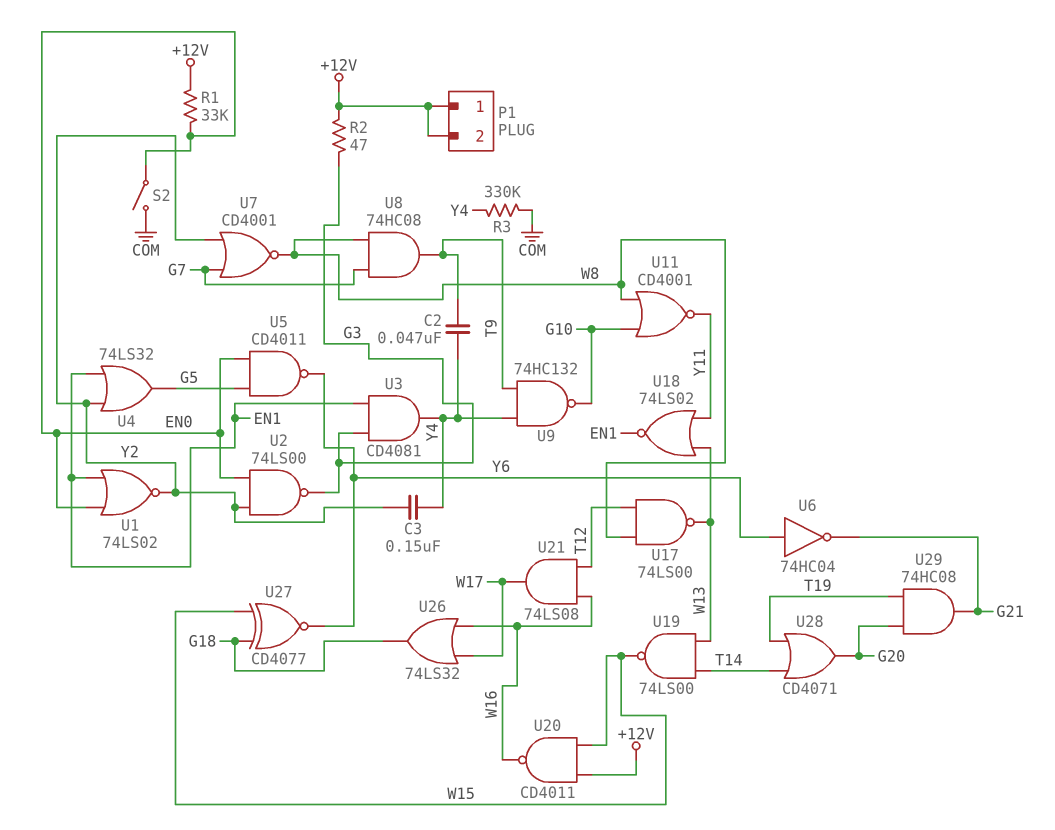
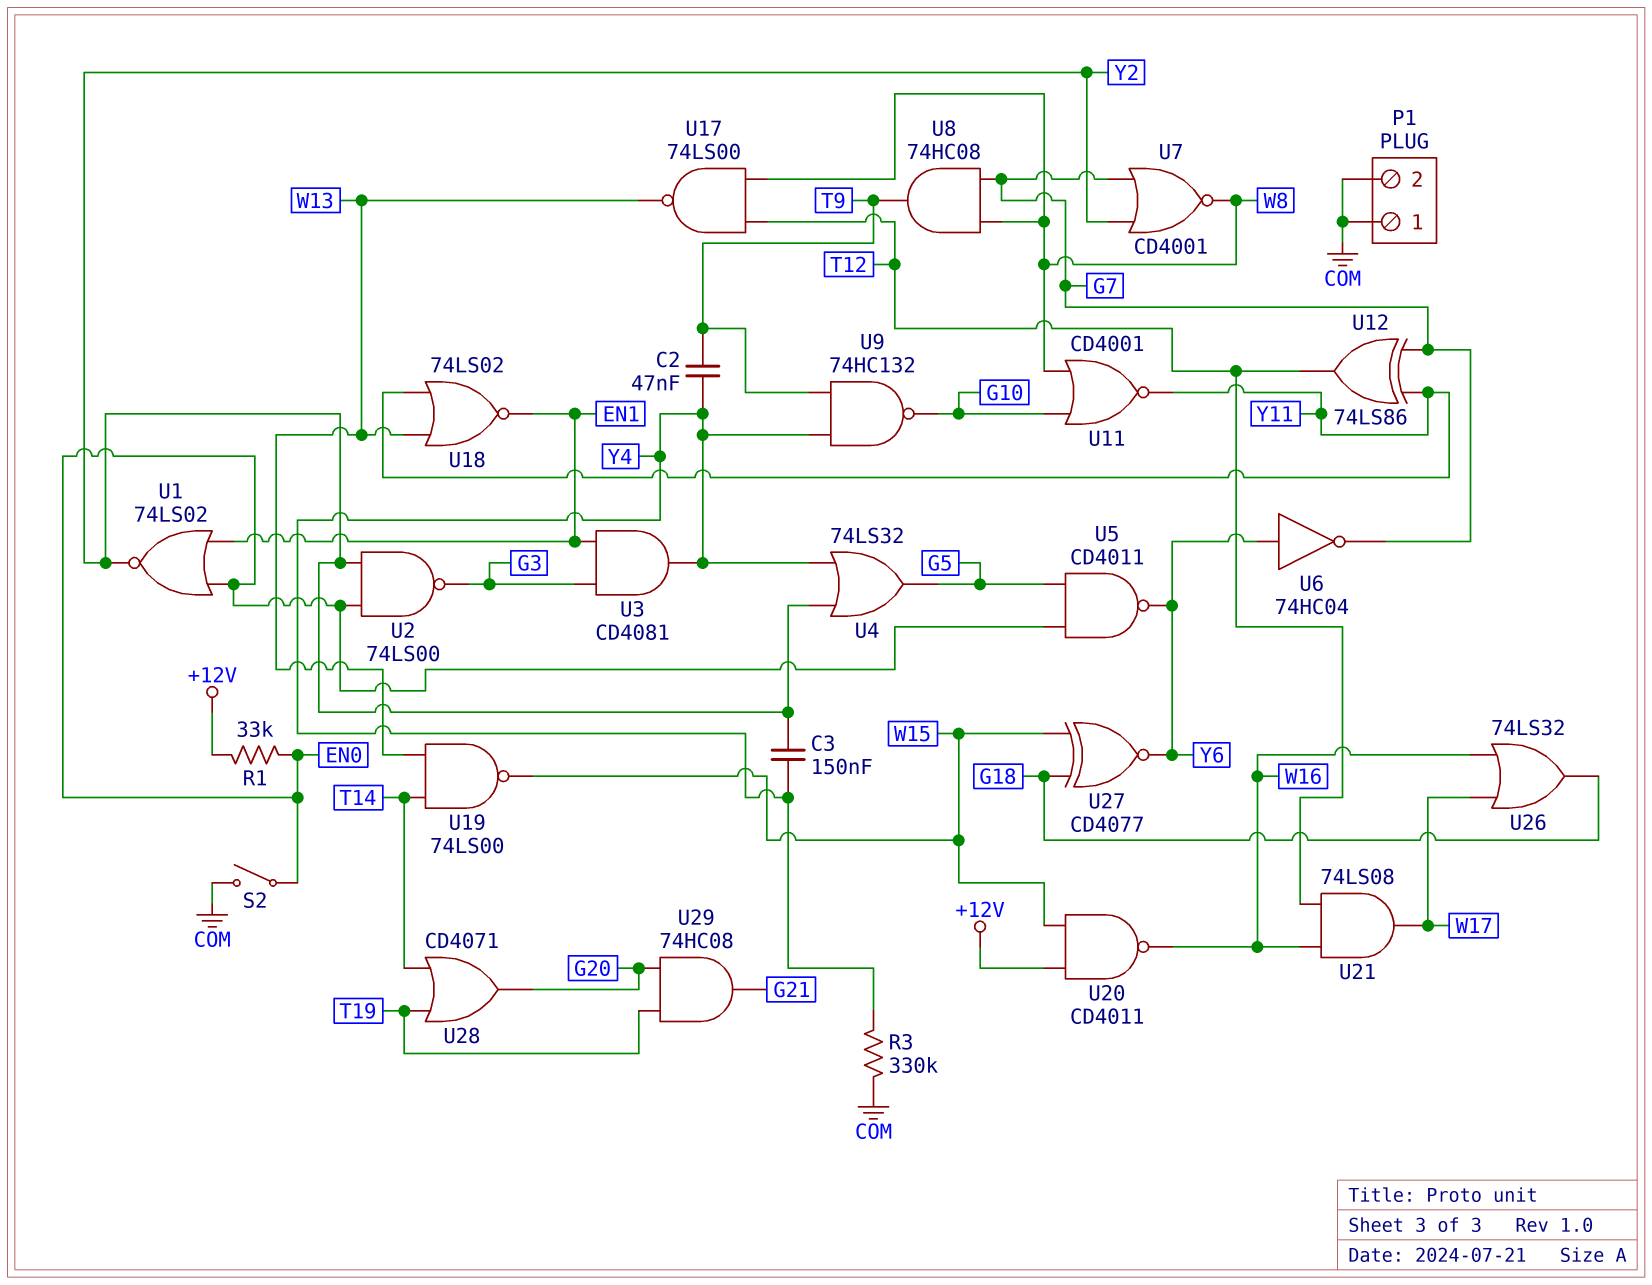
P1 pin 1: +12V -> COM
P1 pin 2: +12V -> COM
R2: 47 (+12V, G3) -> none
U4: OR 74LS32 (in EN1, in Y2, out G5) -> OR 74LS32 (in Y2, in Y4, out G5)
U6: NOT 74HC04 (in Y6, out G21) -> NOT 74HC04 (in Y6, out G7)
U12: none -> XOR 74LS86 (in G7, in Y11, out T12)

